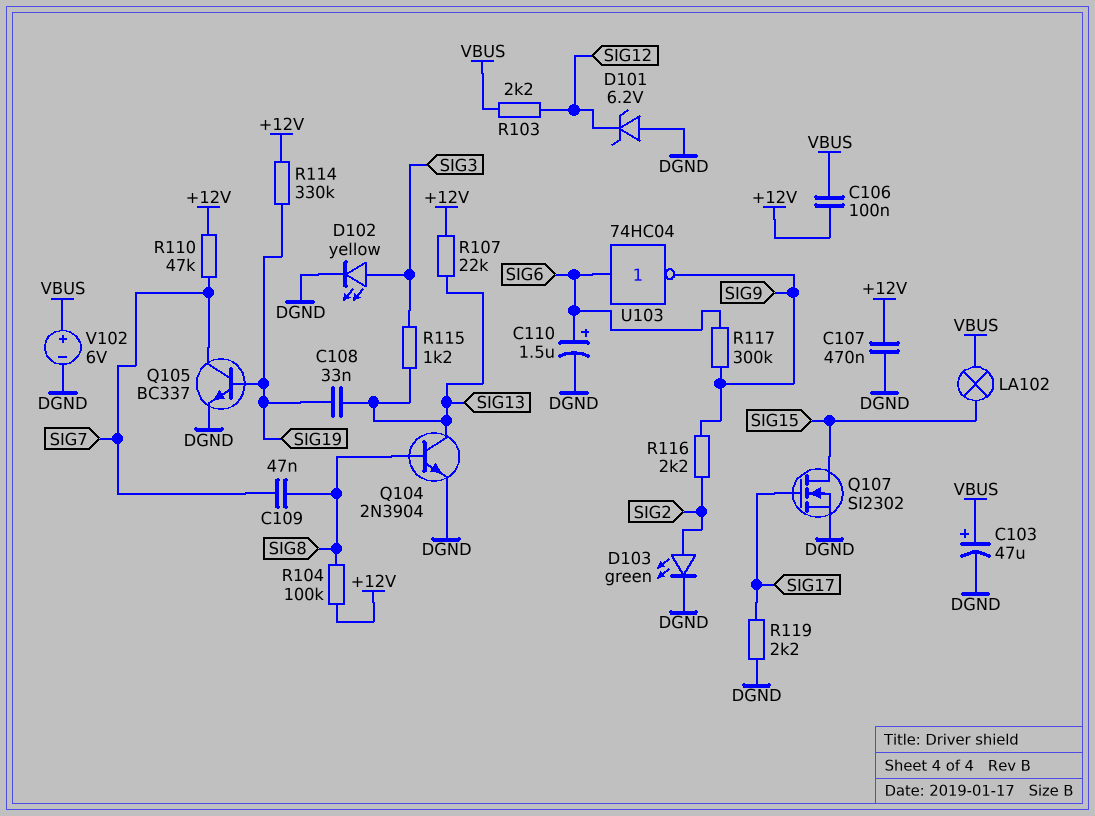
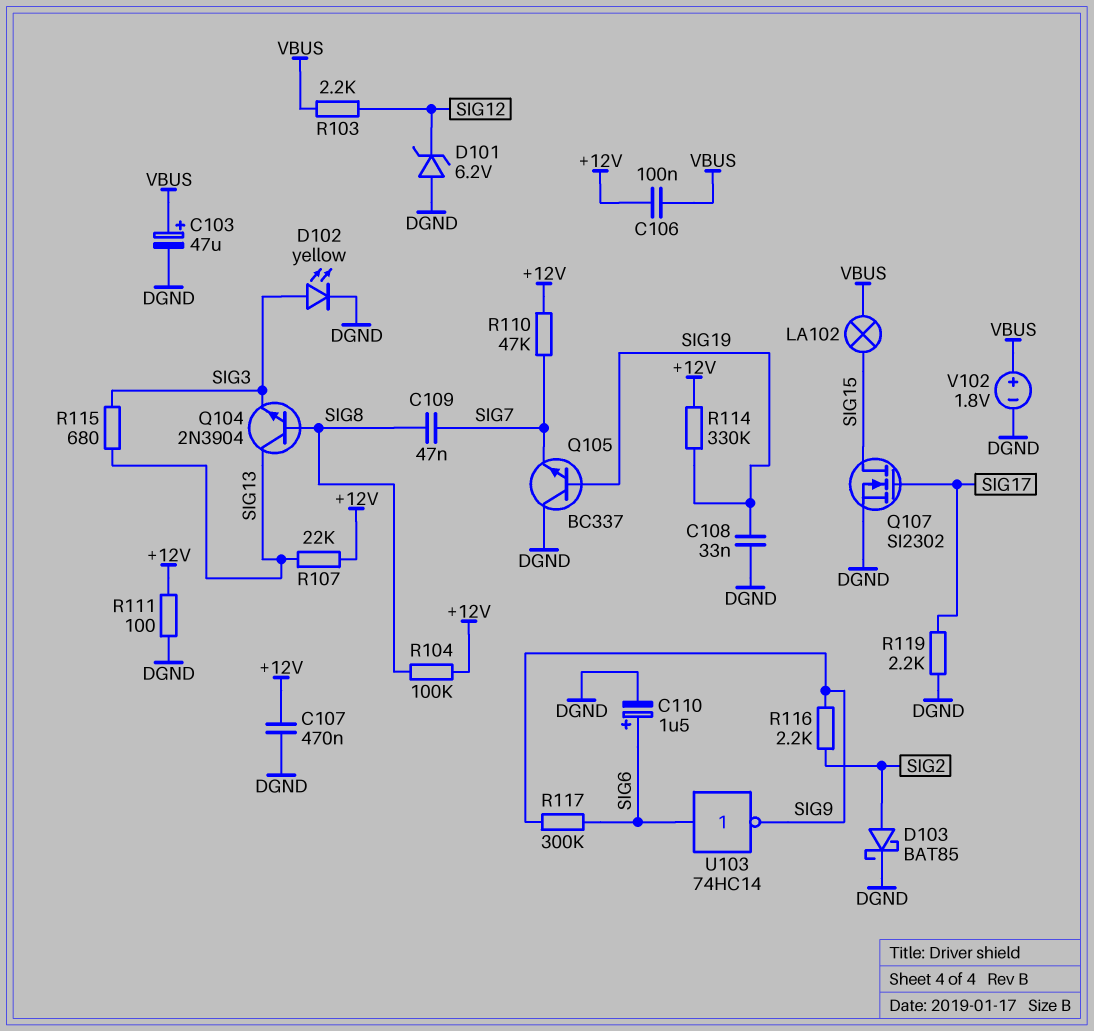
C108: 33nF (SIG13, SIG19) -> 33nF (DGND, SIG19)
D103: LED green (A SIG2, K DGND) -> schottky BAT85 (A SIG2, K DGND)
Q104: NPN 2N3904 (B SIG8, C SIG13, E DGND) -> NPN 2N3904 (B SIG8, C SIG13, E SIG3)
Q105: NPN BC337 (B SIG19, C SIG7, E DGND) -> NPN BC337 (B SIG19, C DGND, E SIG7)
R111: none -> 100 (+12V, DGND)
R115: 1.2k (SIG3, SIG13) -> 680 (SIG3, SIG13)
U103: NOT 74HC04 (in SIG6, out SIG9) -> NOT 74HC14 (in SIG6, out SIG9)
V102: 6V (plus VBUS, minus DGND) -> 1.8V (plus VBUS, minus DGND)

